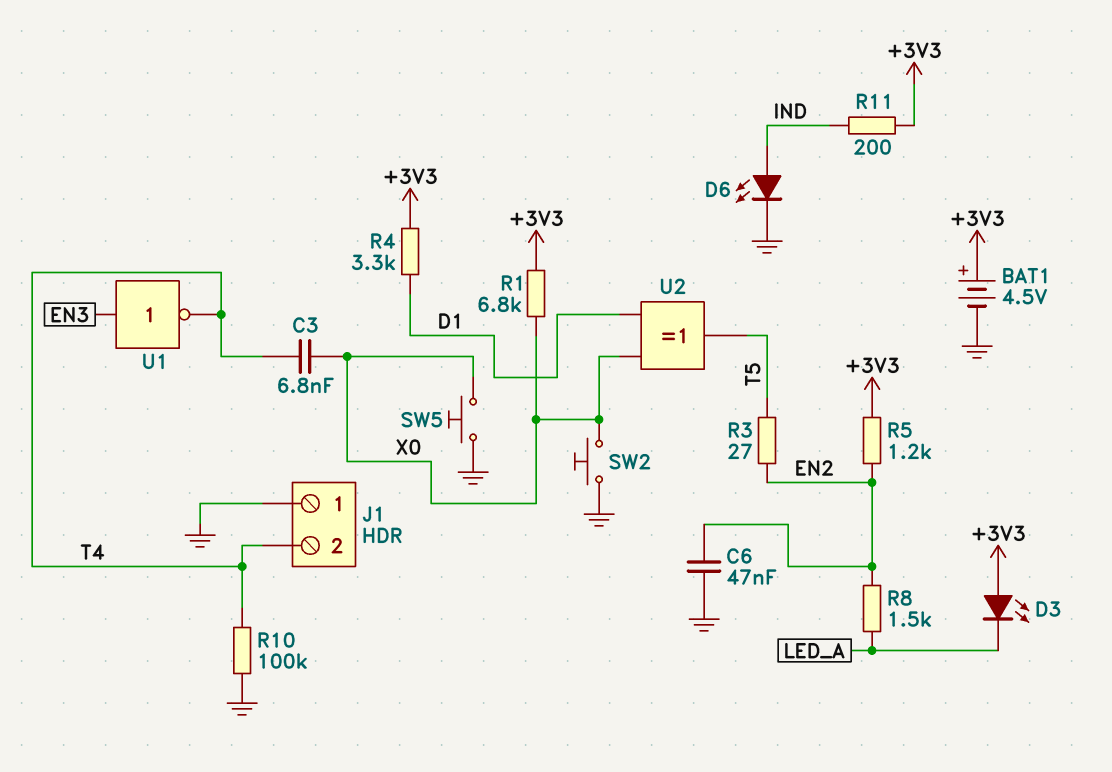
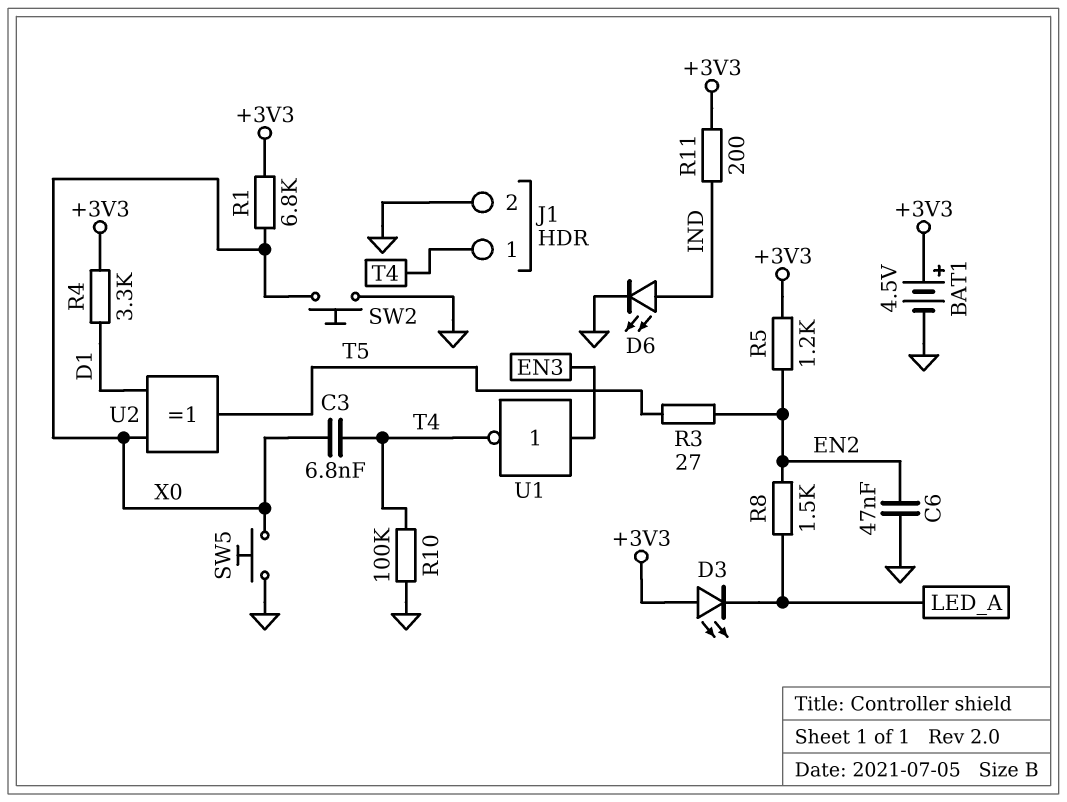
J1 pin 1: GND -> T4
J1 pin 2: T4 -> GND

